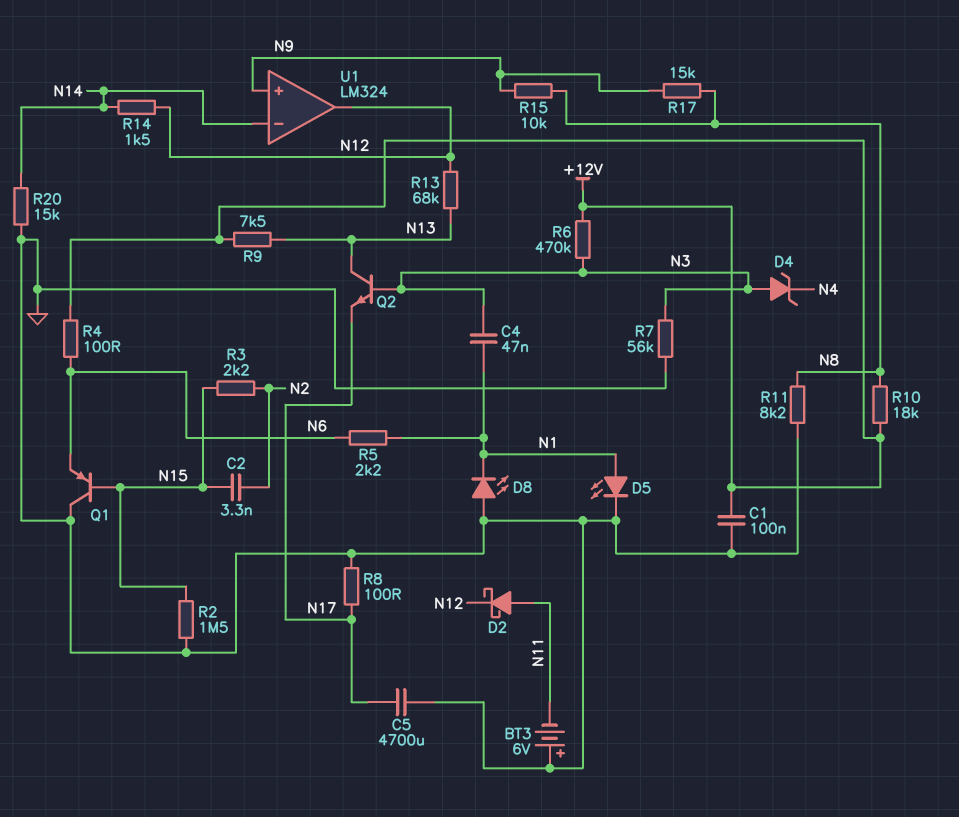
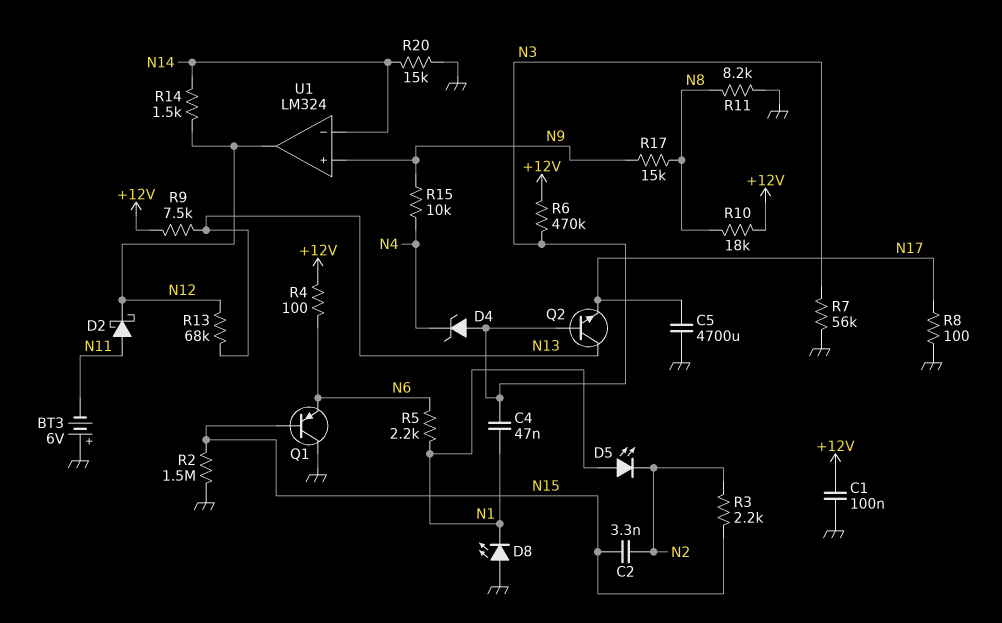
D5: LED (A N1, K GND) -> LED (A N1, K N2)
R15: 10k (N8, N9) -> 10k (N4, N9)

